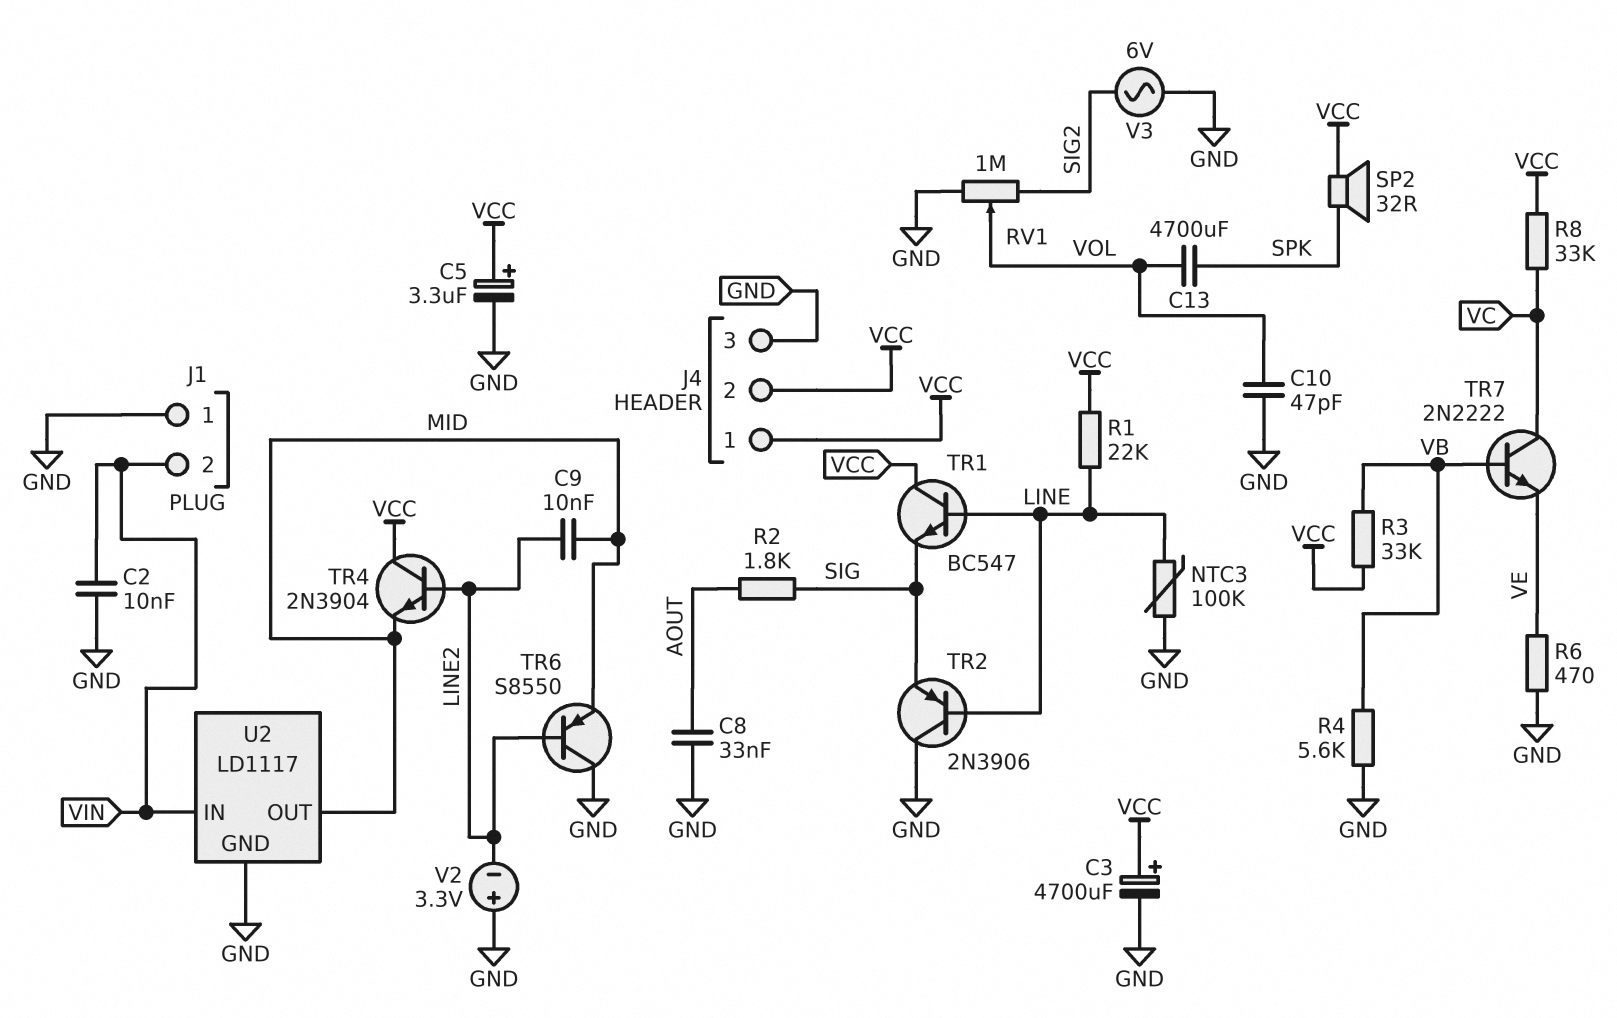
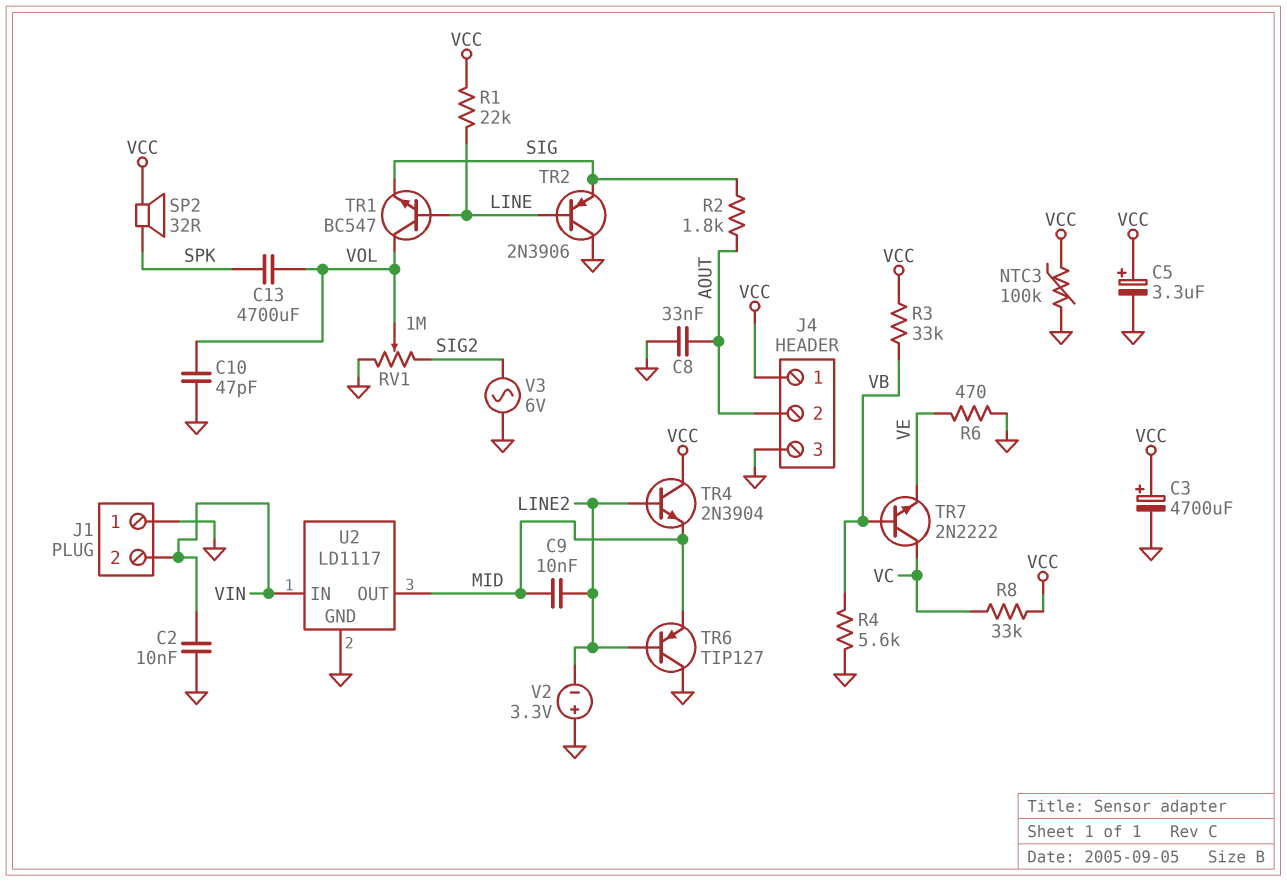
J4 pin 2: VCC -> AOUT
NTC3: 100k (GND, LINE) -> 100k (GND, VCC)
TR1: NPN BC547 (B LINE, C VCC, E SIG) -> NPN BC547 (B LINE, C VOL, E SIG)
TR6: PNP S8550 (B LINE2, C GND, E MID) -> PNP TIP127 (B LINE2, C GND, E MID)

